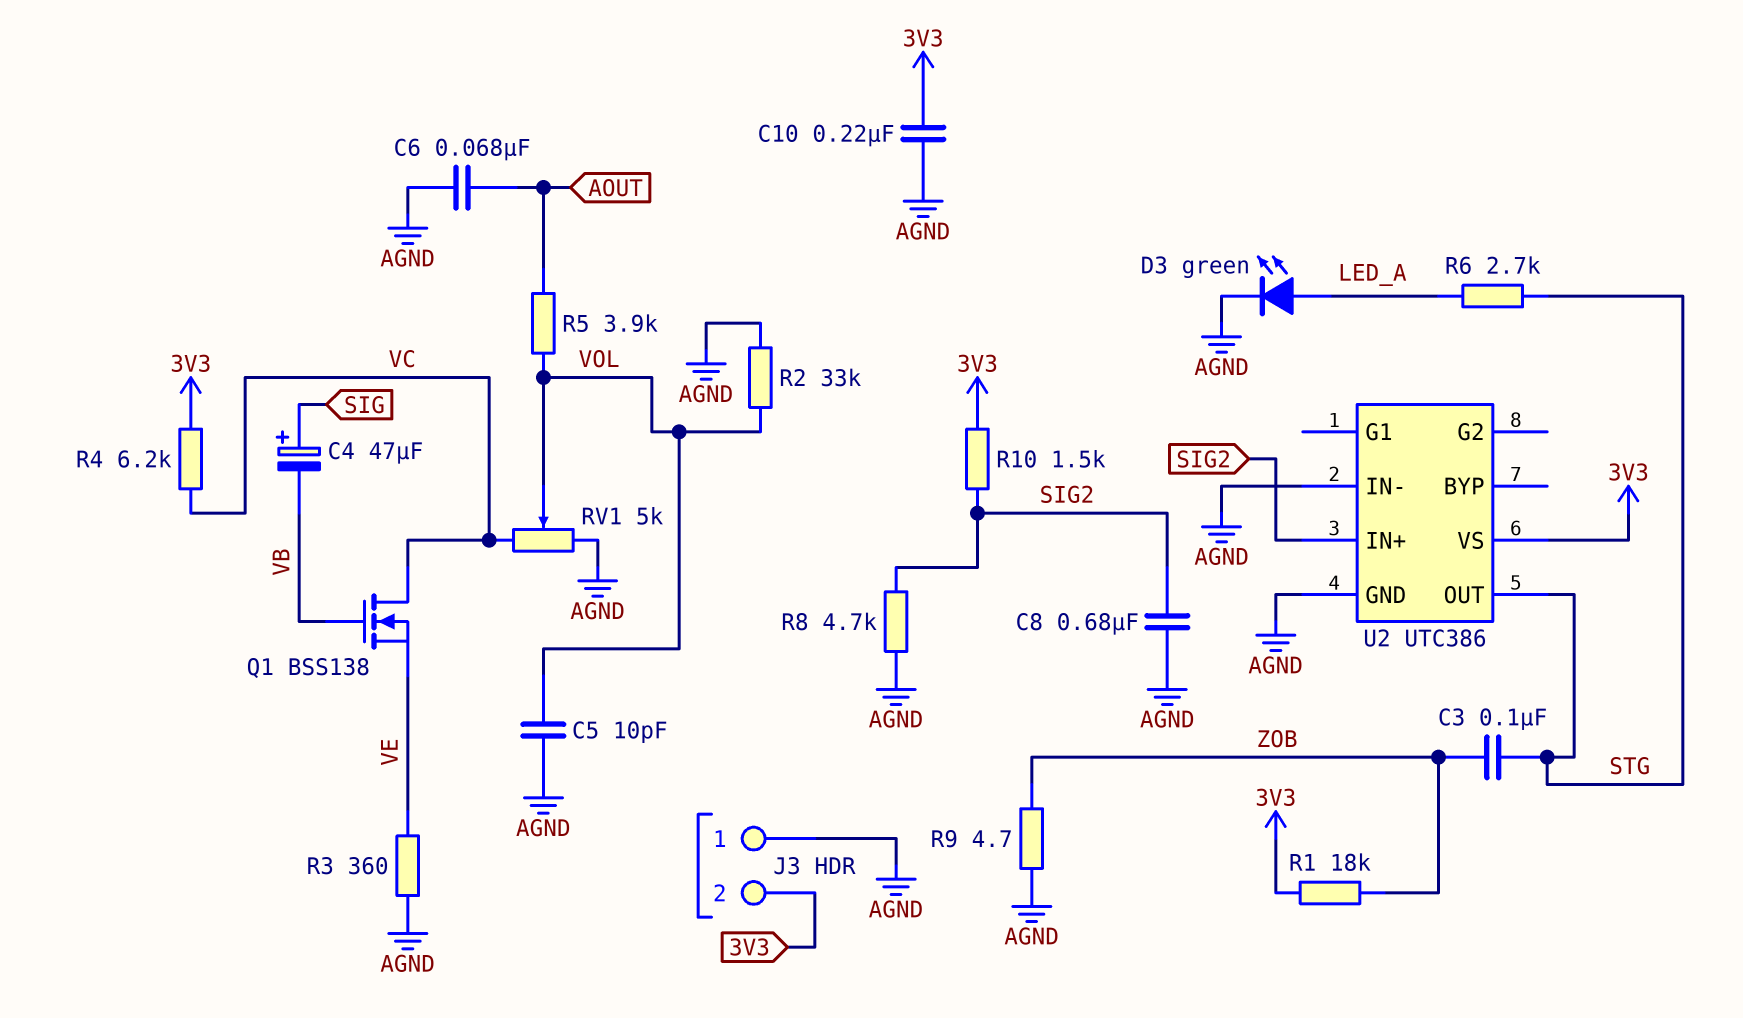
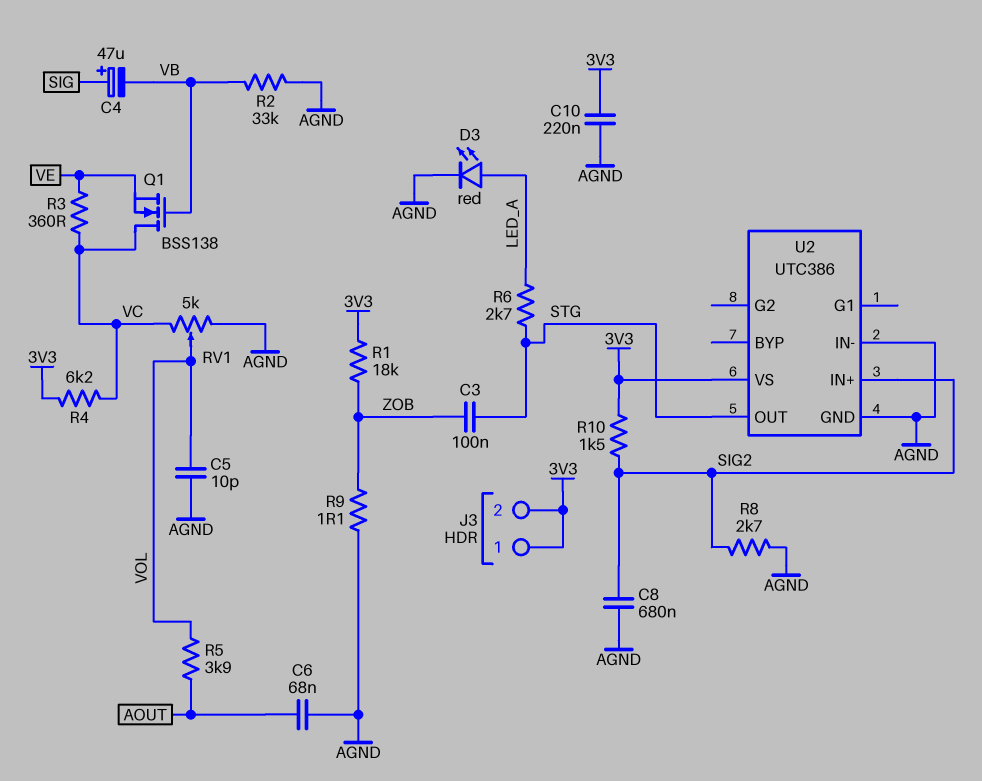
D3: LED green (A LED_A, K AGND) -> LED red (A LED_A, K AGND)
J3 pin 1: AGND -> 3V3
R2: 33k (AGND, VOL) -> 33k (AGND, VB)
R3: 360 (AGND, VE) -> 360 (VC, VE)
R8: 4.7k (AGND, SIG2) -> 2.7k (AGND, SIG2)
R9: 4.7 (AGND, ZOB) -> 1.1 (AGND, ZOB)

